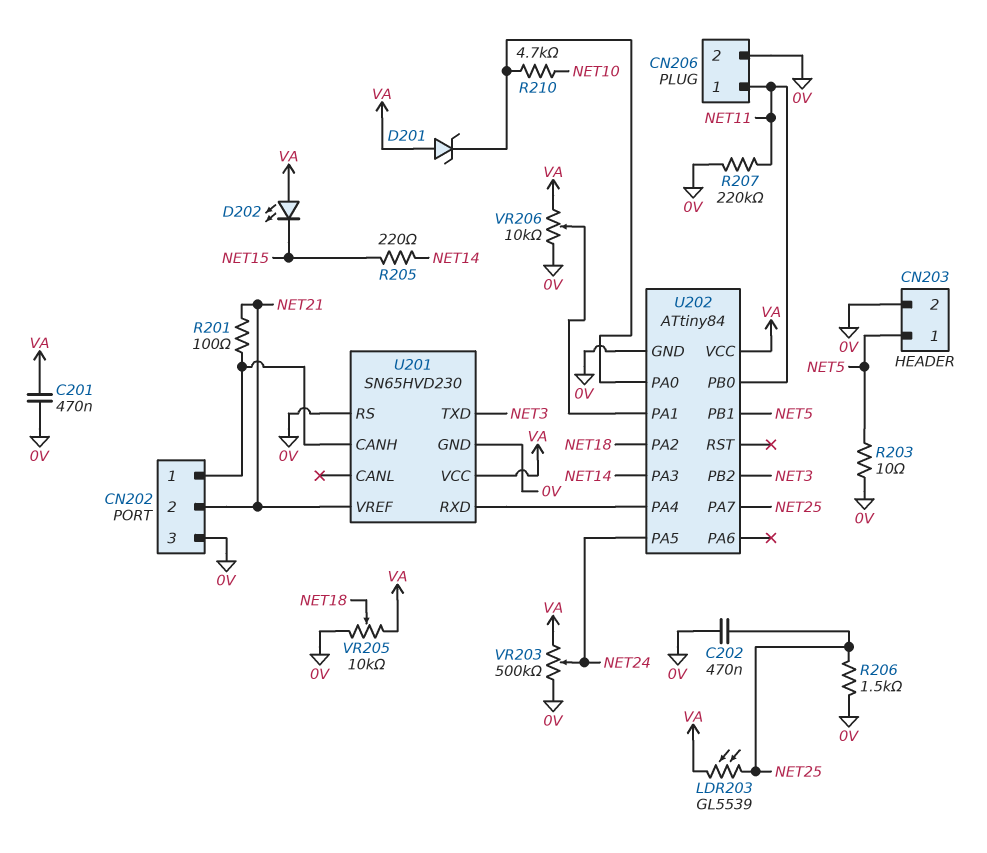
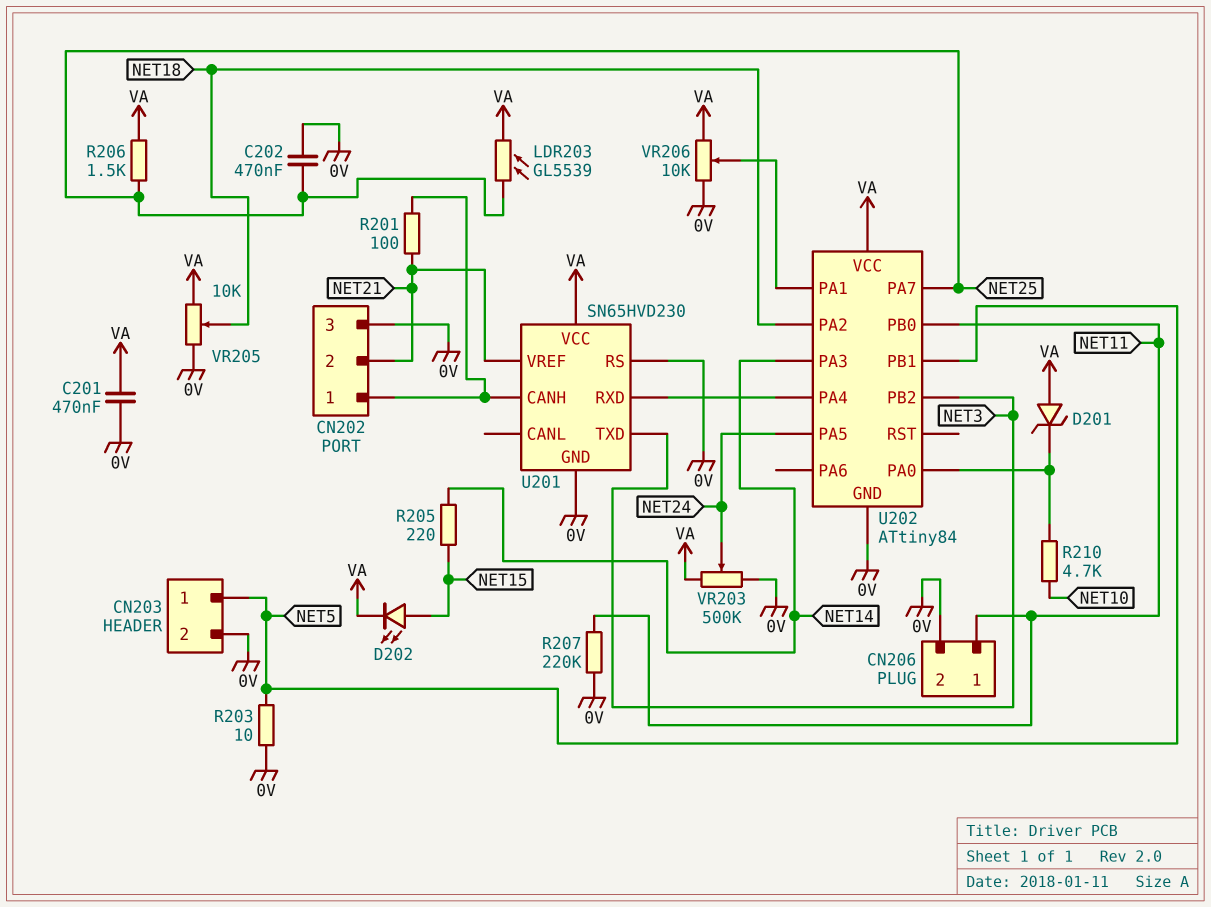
D202: LED (A VA, K NET15) -> LED (A NET15, K VA)
R206: 1.5k (0V, NET25) -> 1.5k (NET25, VA)

